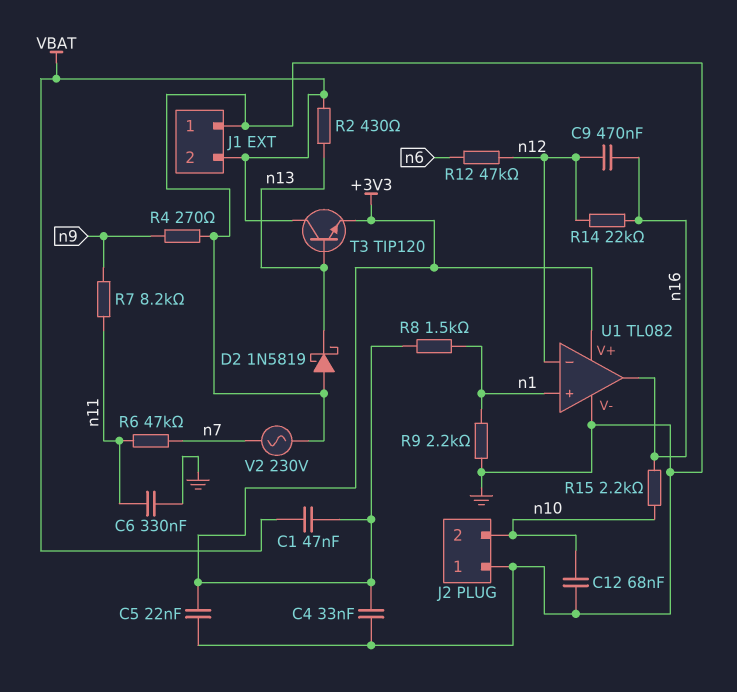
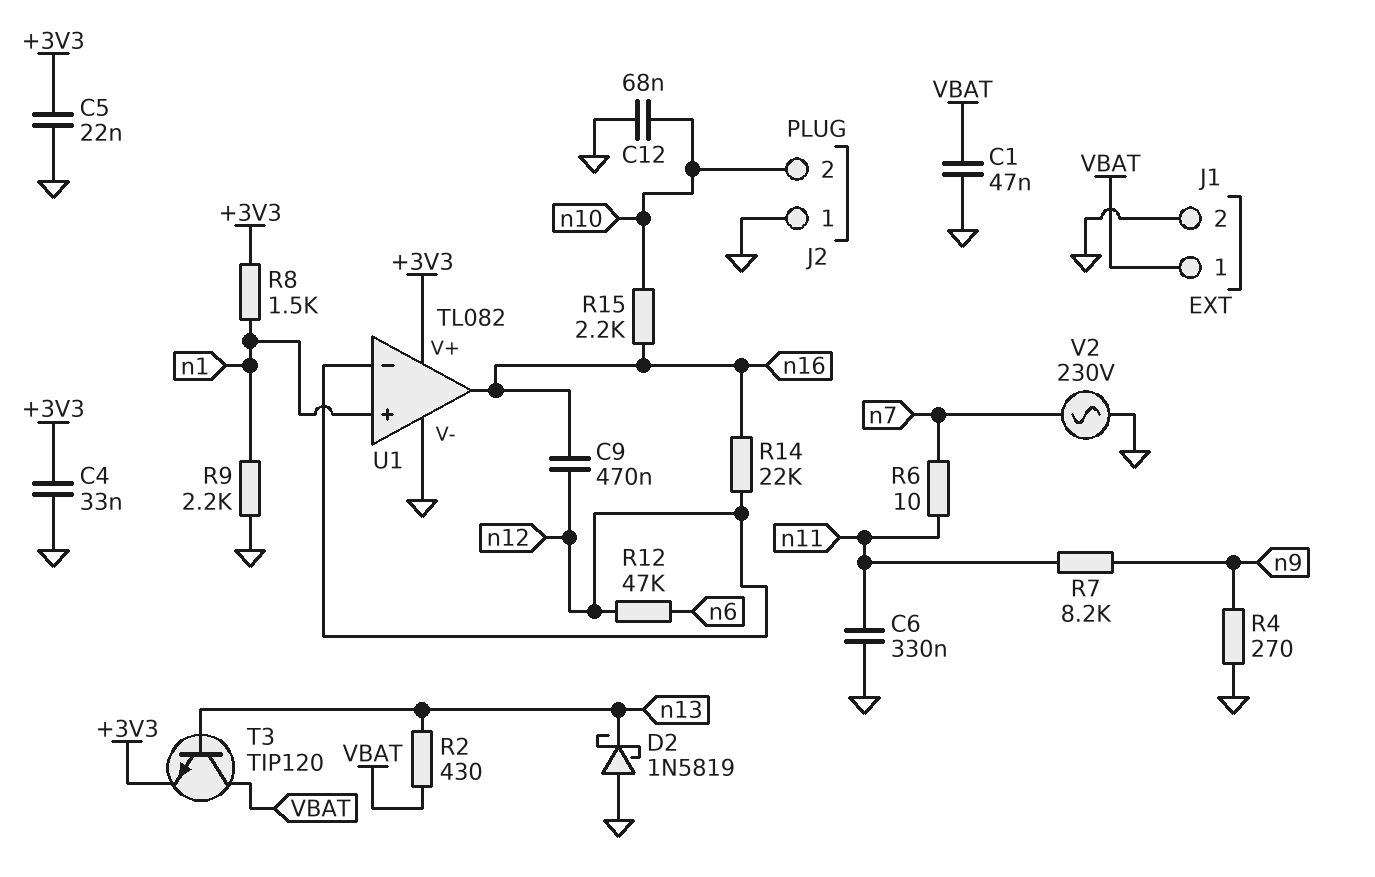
C1: 47nF (+3V3, VBAT) -> 47nF (GND, VBAT)
J1 pin 1: GND -> VBAT
J1 pin 2: VBAT -> GND
R6: 47k (n7, n11) -> 10 (n7, n11)

